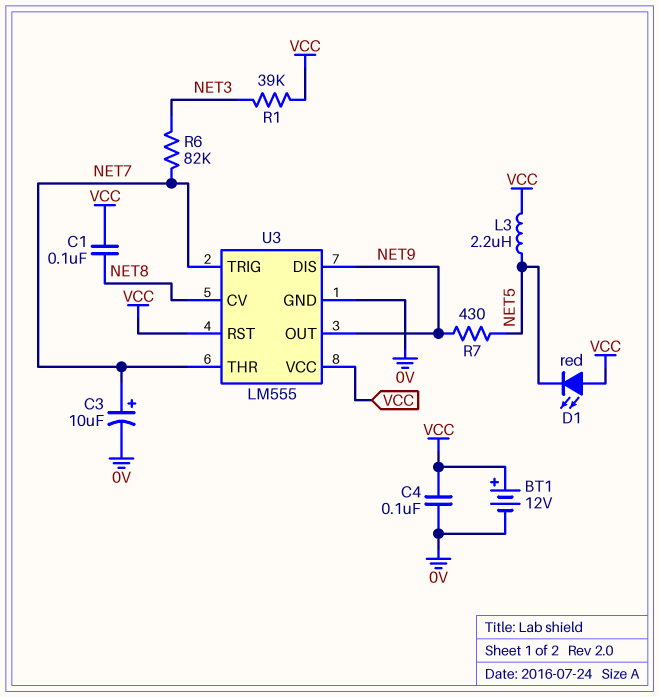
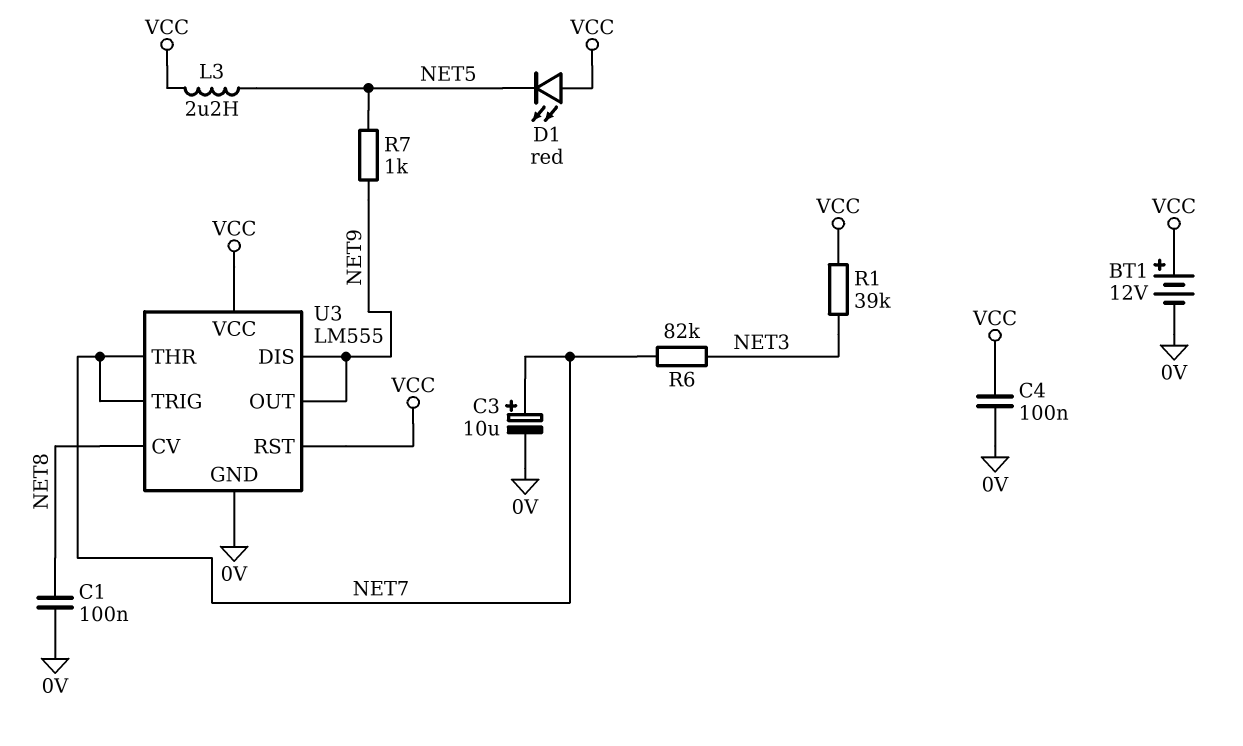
C1: 100nF (NET8, VCC) -> 100nF (0V, NET8)
R7: 430 (NET5, NET9) -> 1k (NET5, NET9)

